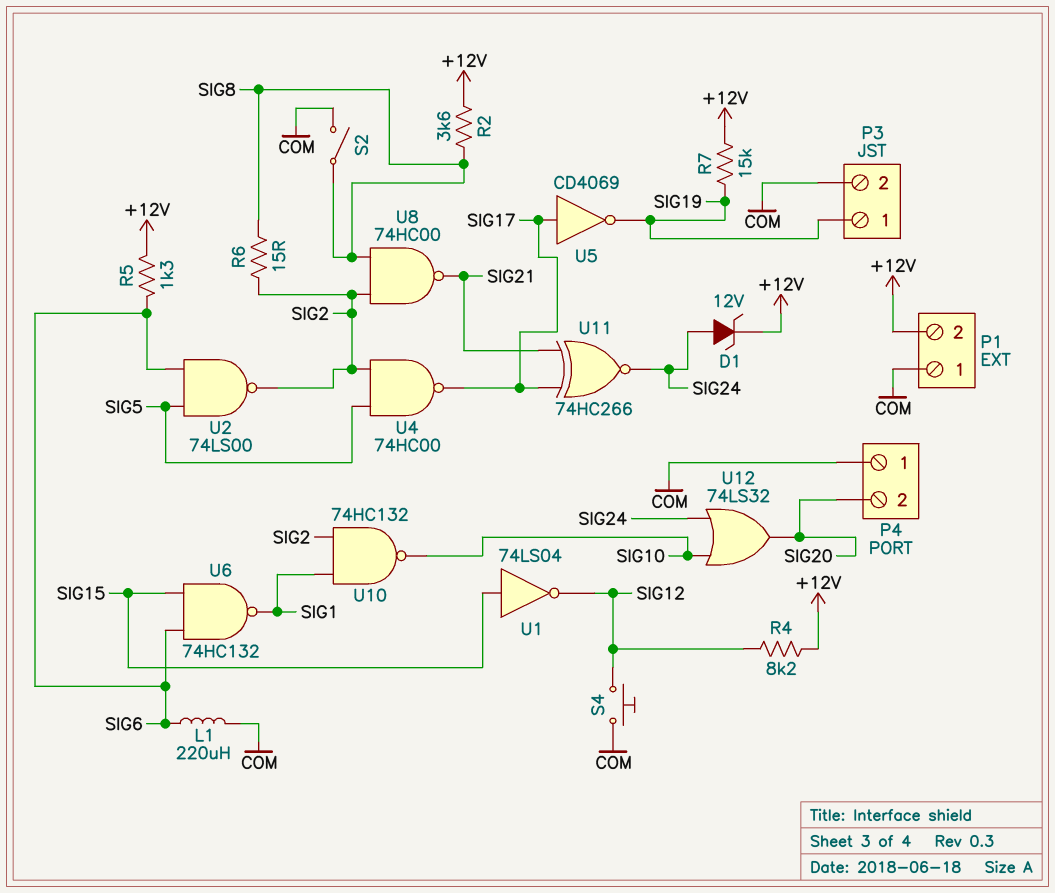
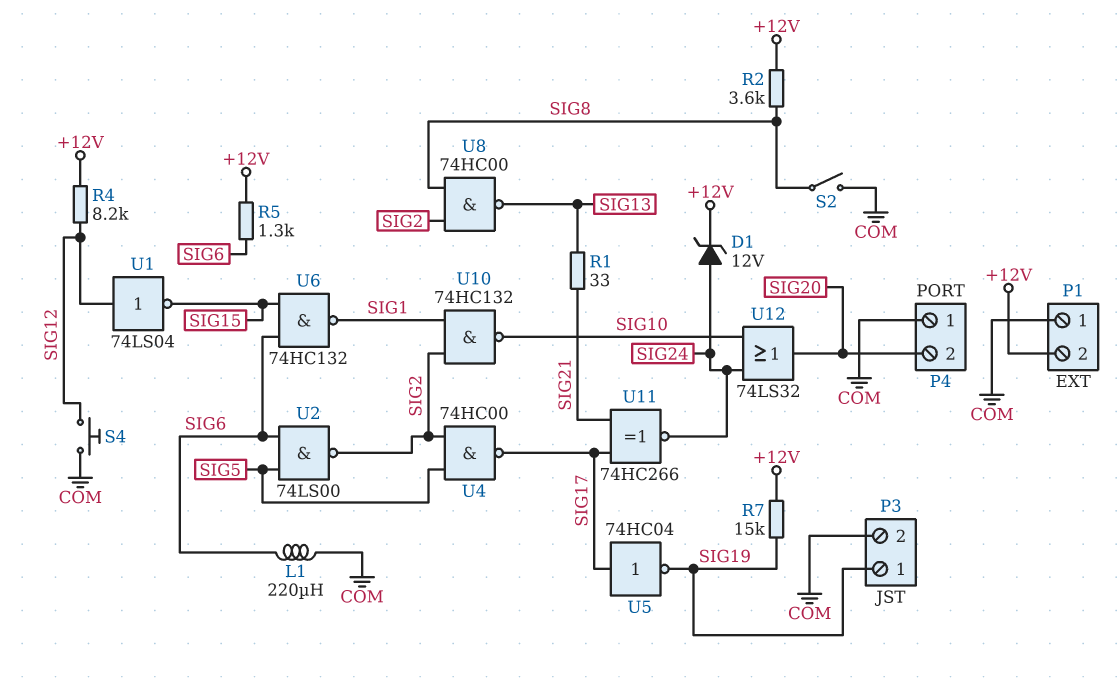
R1: none -> 33 (SIG13, SIG21)
R6: 15 (SIG2, SIG8) -> none
U1: NOT 74LS04 (in SIG15, out SIG12) -> NOT 74LS04 (in SIG12, out SIG15)
U5: NOT CD4069 (in SIG17, out SIG19) -> NOT 74HC04 (in SIG17, out SIG19)
U8: NAND 74HC00 (in SIG2, in SIG8, out SIG21) -> NAND 74HC00 (in SIG2, in SIG8, out SIG13)

